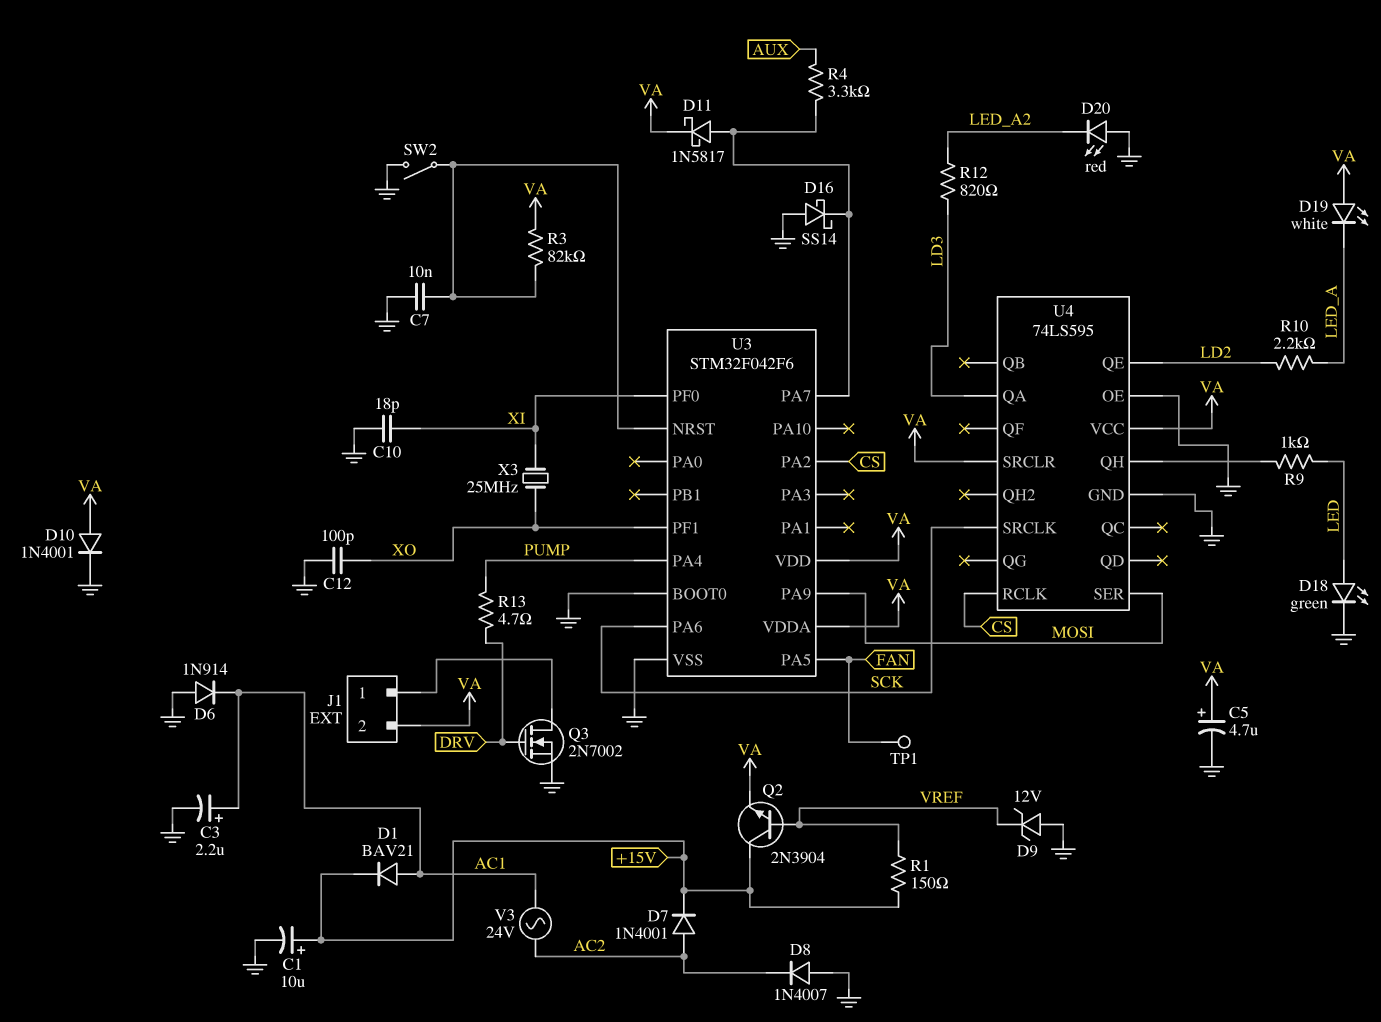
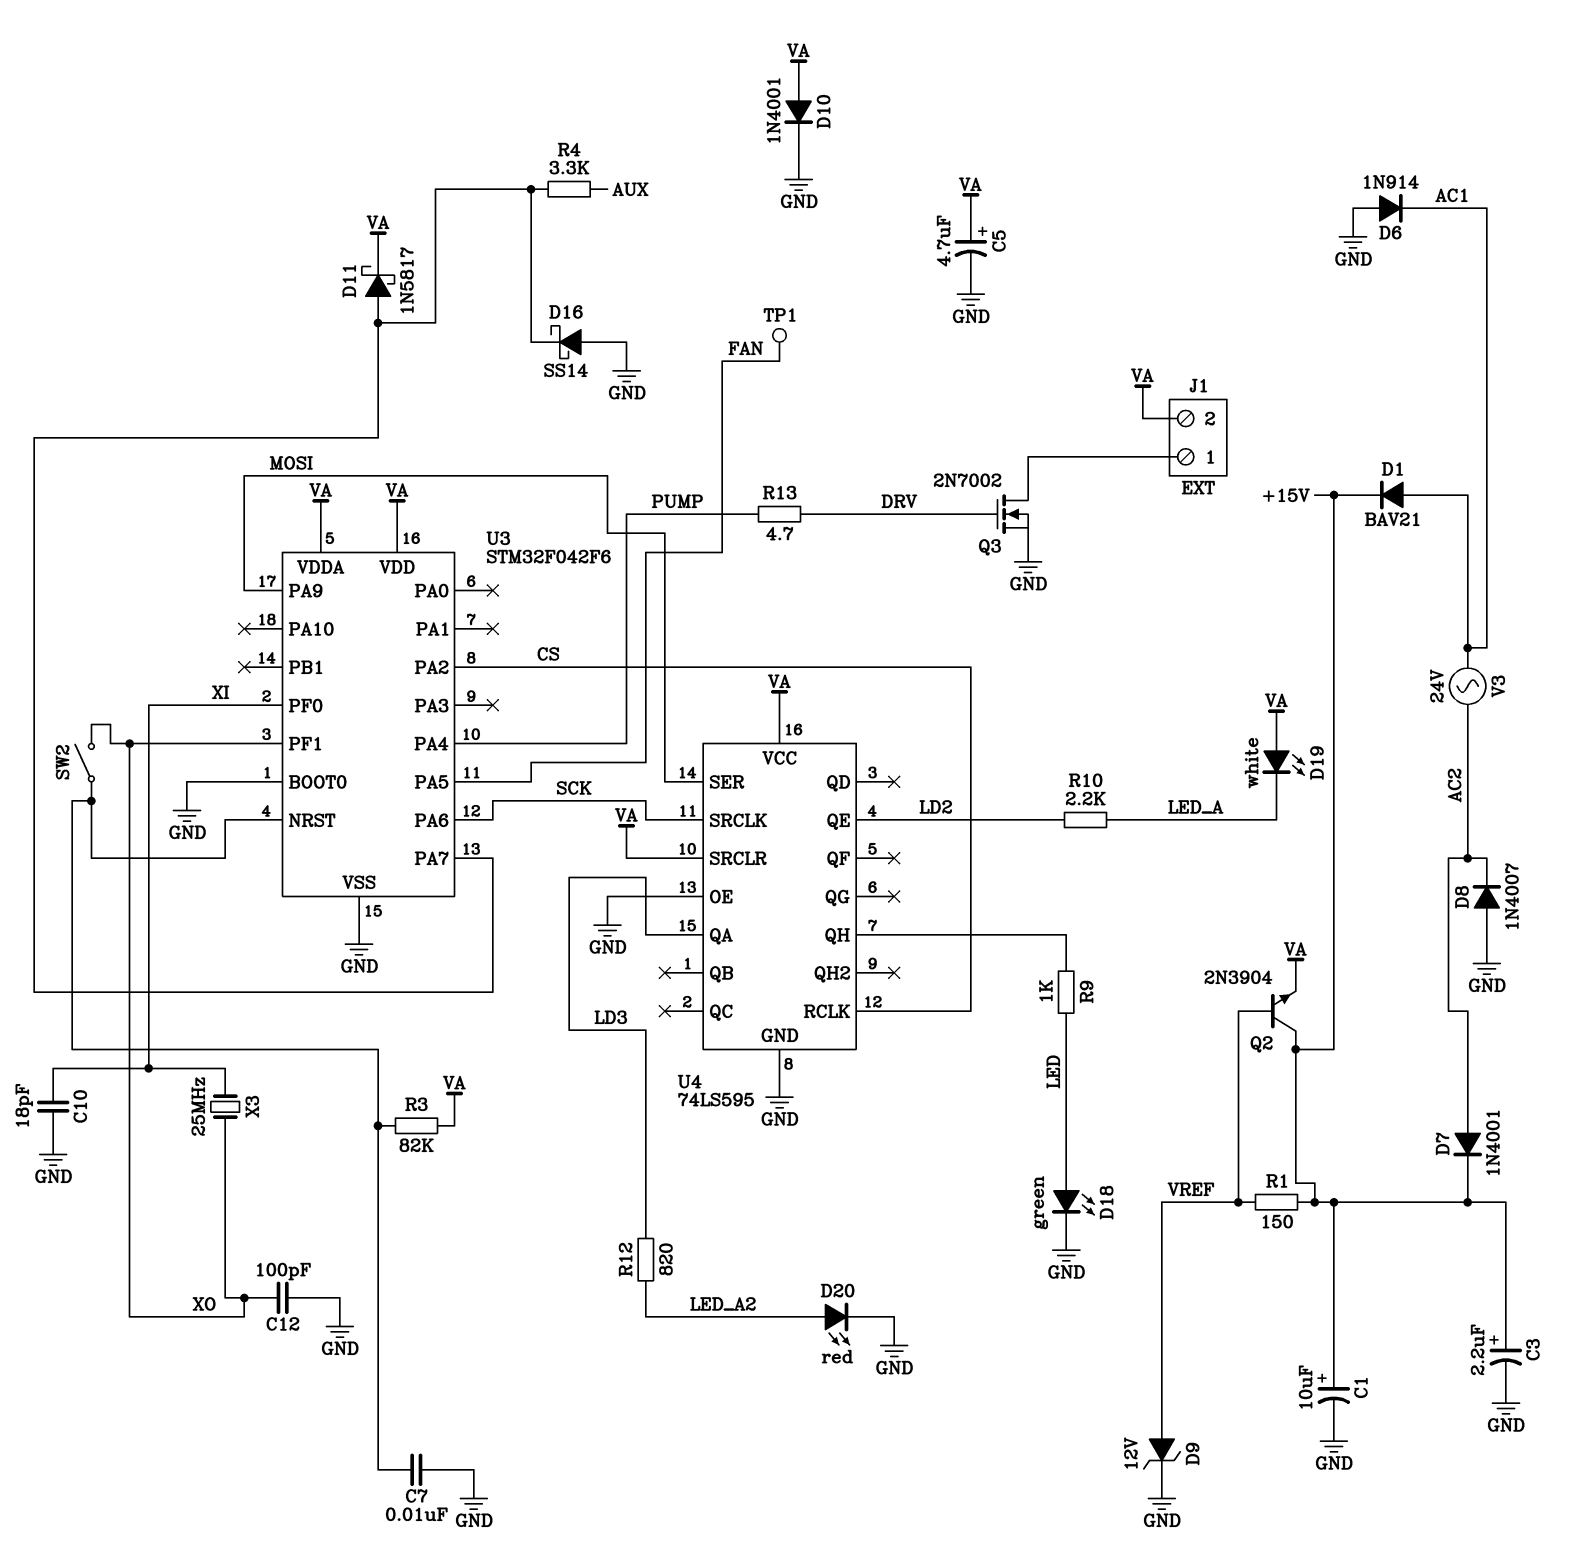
C3: 2.2uF (plus AC1, minus GND) -> 2.2uF (plus +15V, minus GND)
D9: zener 12V (A GND, K VREF) -> zener 12V (A VREF, K GND)
D20: LED red (A GND, K LED_A2) -> LED red (A LED_A2, K GND)
SW2: switch (GND, U3/NRST) -> switch (U3/NRST, XO)

